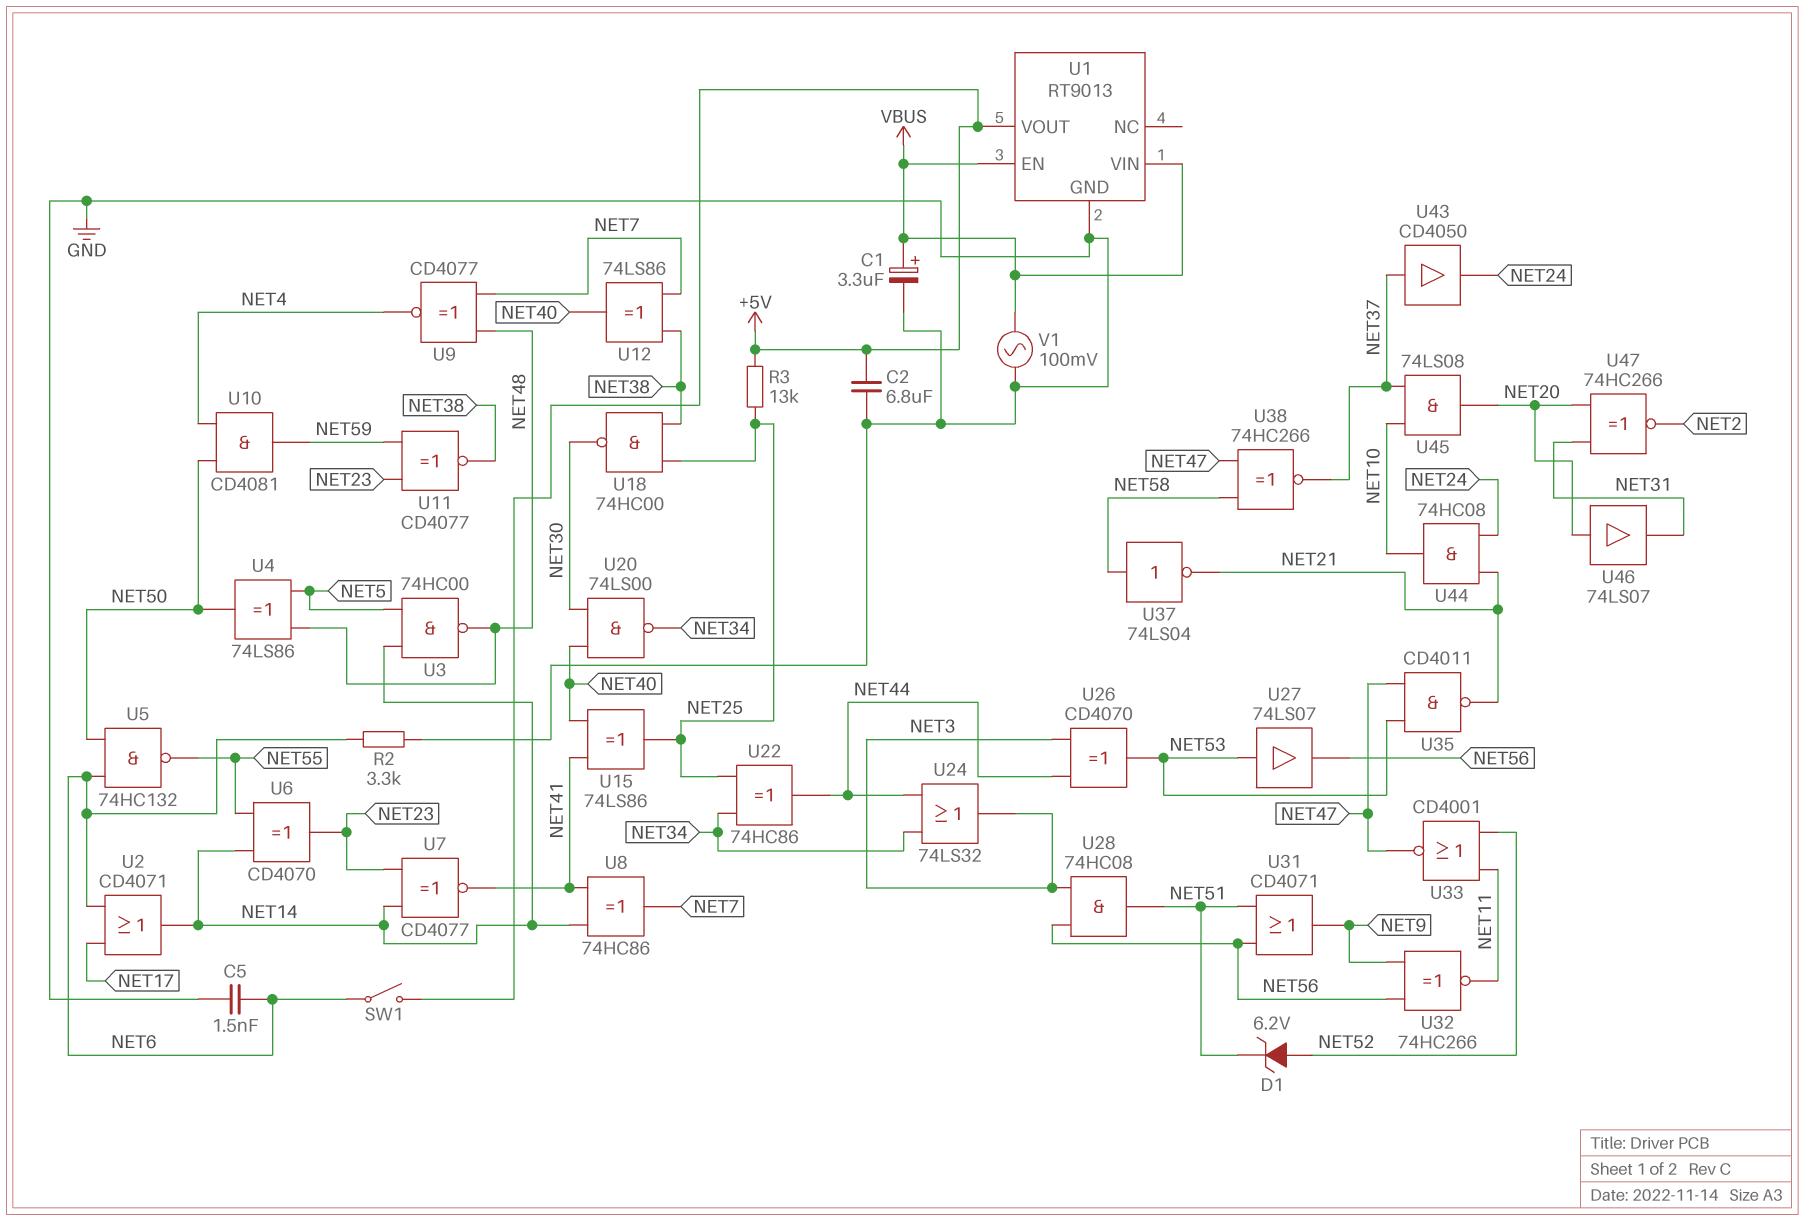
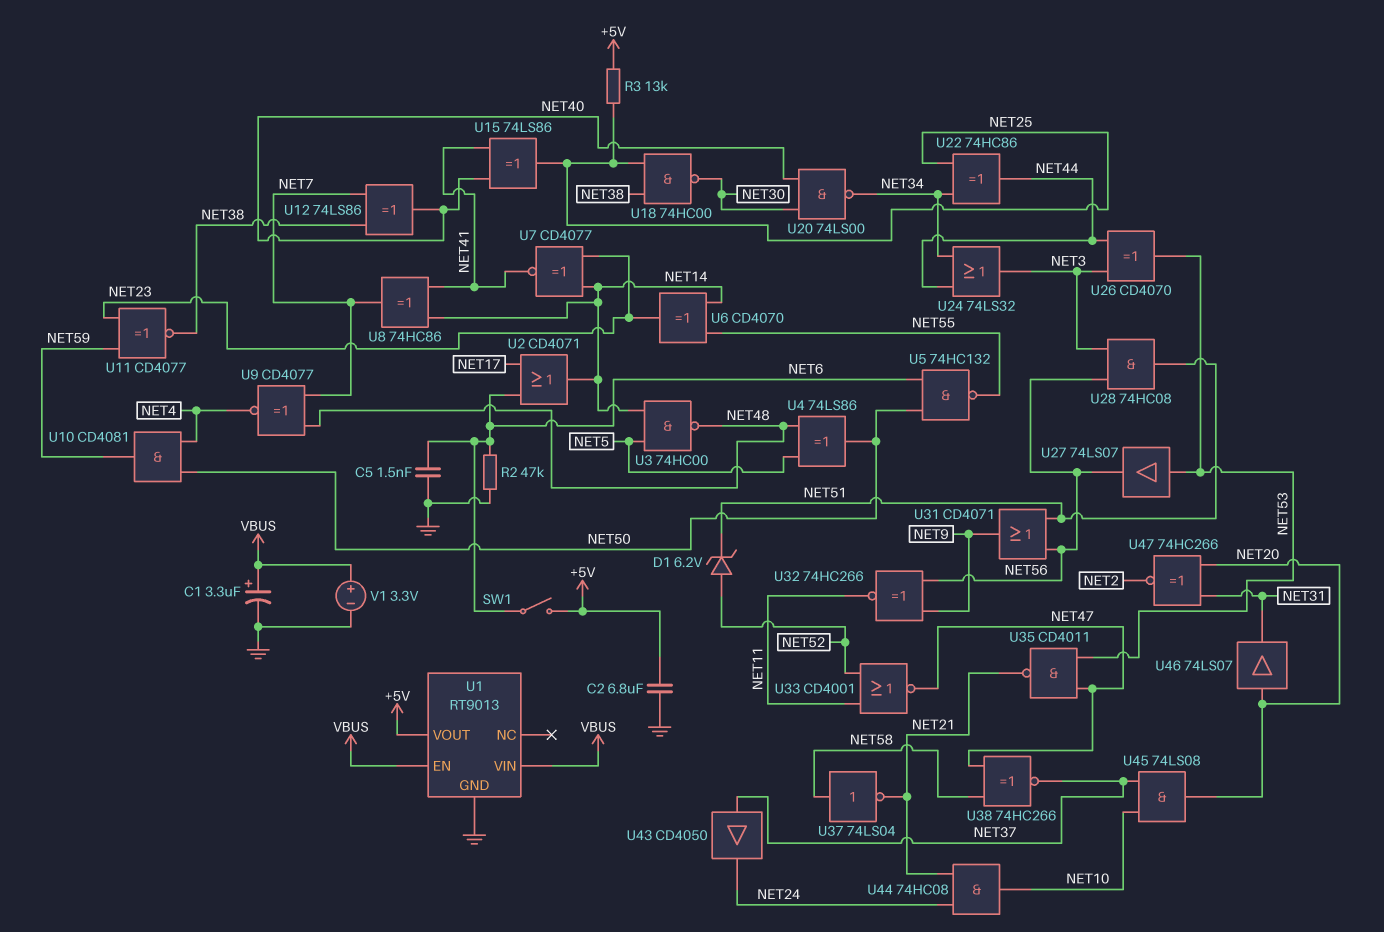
R2: 3.3k (GND, NET6) -> 47k (GND, NET6)
V1: AC 100mV (GND, VBUS) -> 3.3V (plus VBUS, minus GND)

